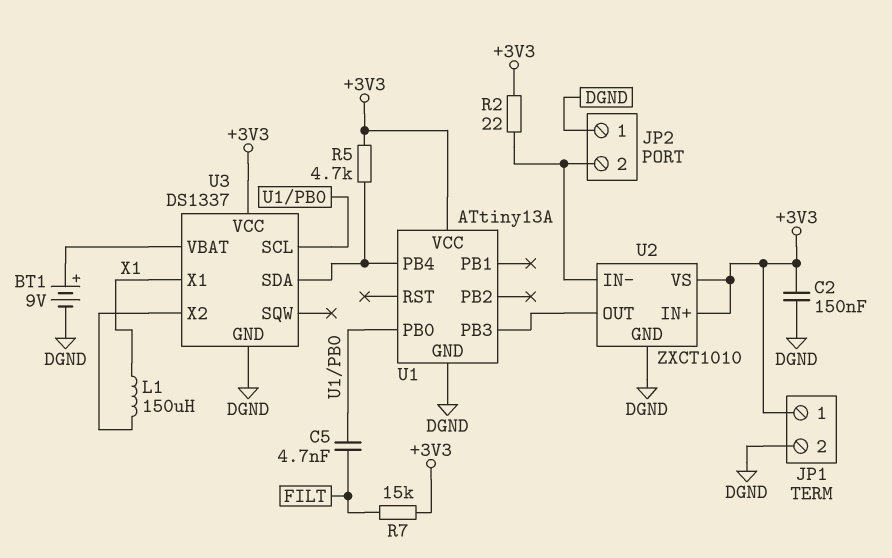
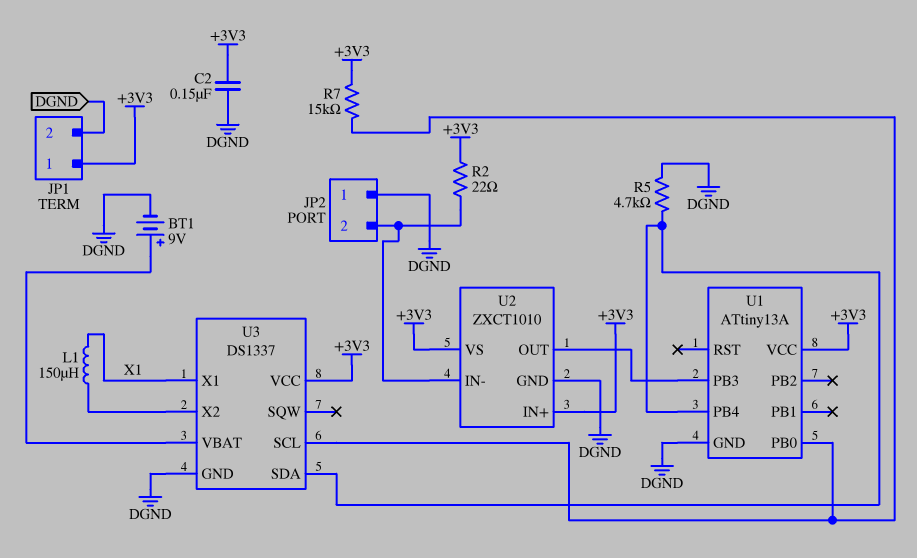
C5: 4.7nF (FILT, U1/PB0) -> none
R5: 4.7k (+3V3, U1/PB4) -> 4.7k (DGND, U1/PB4)
R7: 15k (+3V3, FILT) -> 15k (+3V3, U1/PB0)

